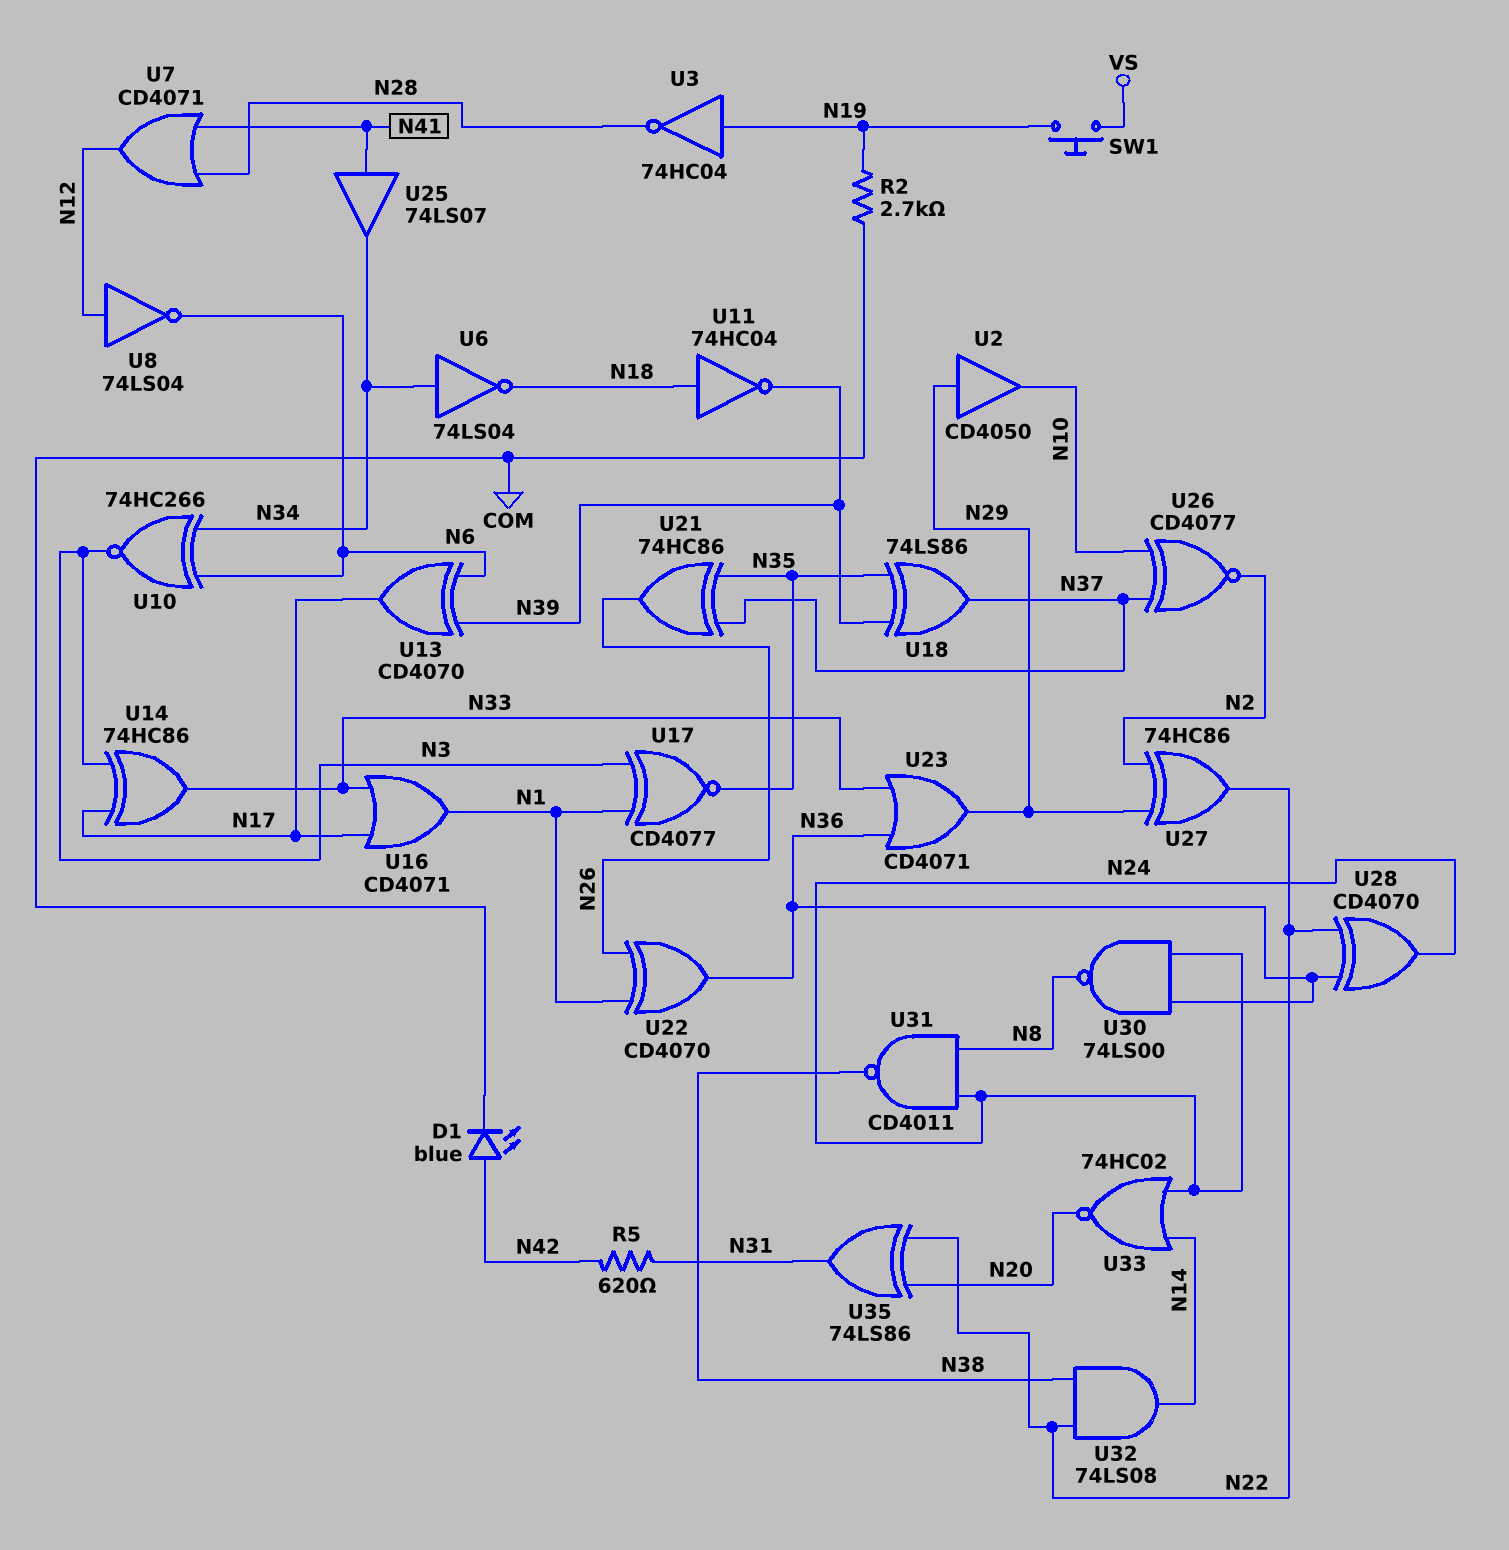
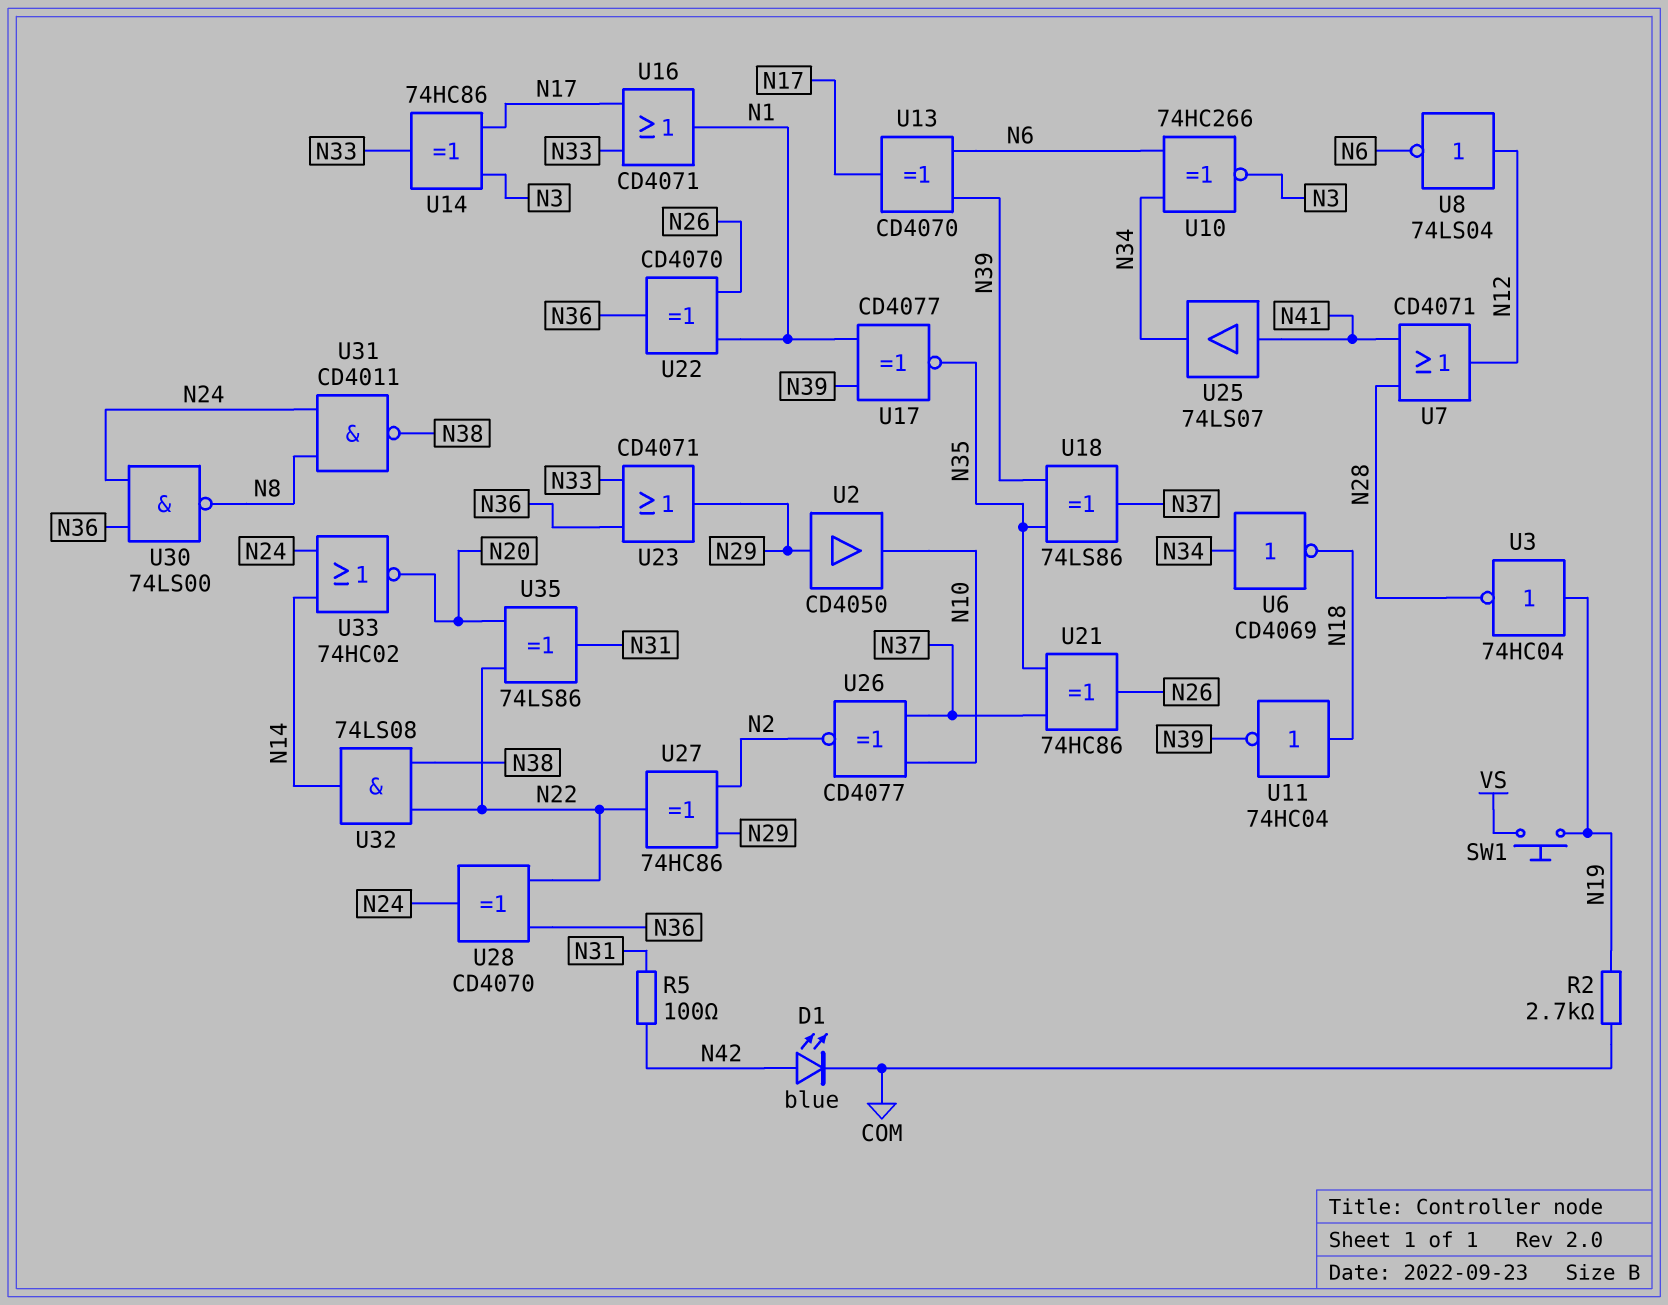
R5: 620 (N31, N42) -> 100 (N31, N42)
U6: NOT 74LS04 (in N34, out N18) -> NOT CD4069 (in N34, out N18)
U17: XNOR CD4077 (in N1, in N3, out N35) -> XNOR CD4077 (in N1, in N39, out N35)

